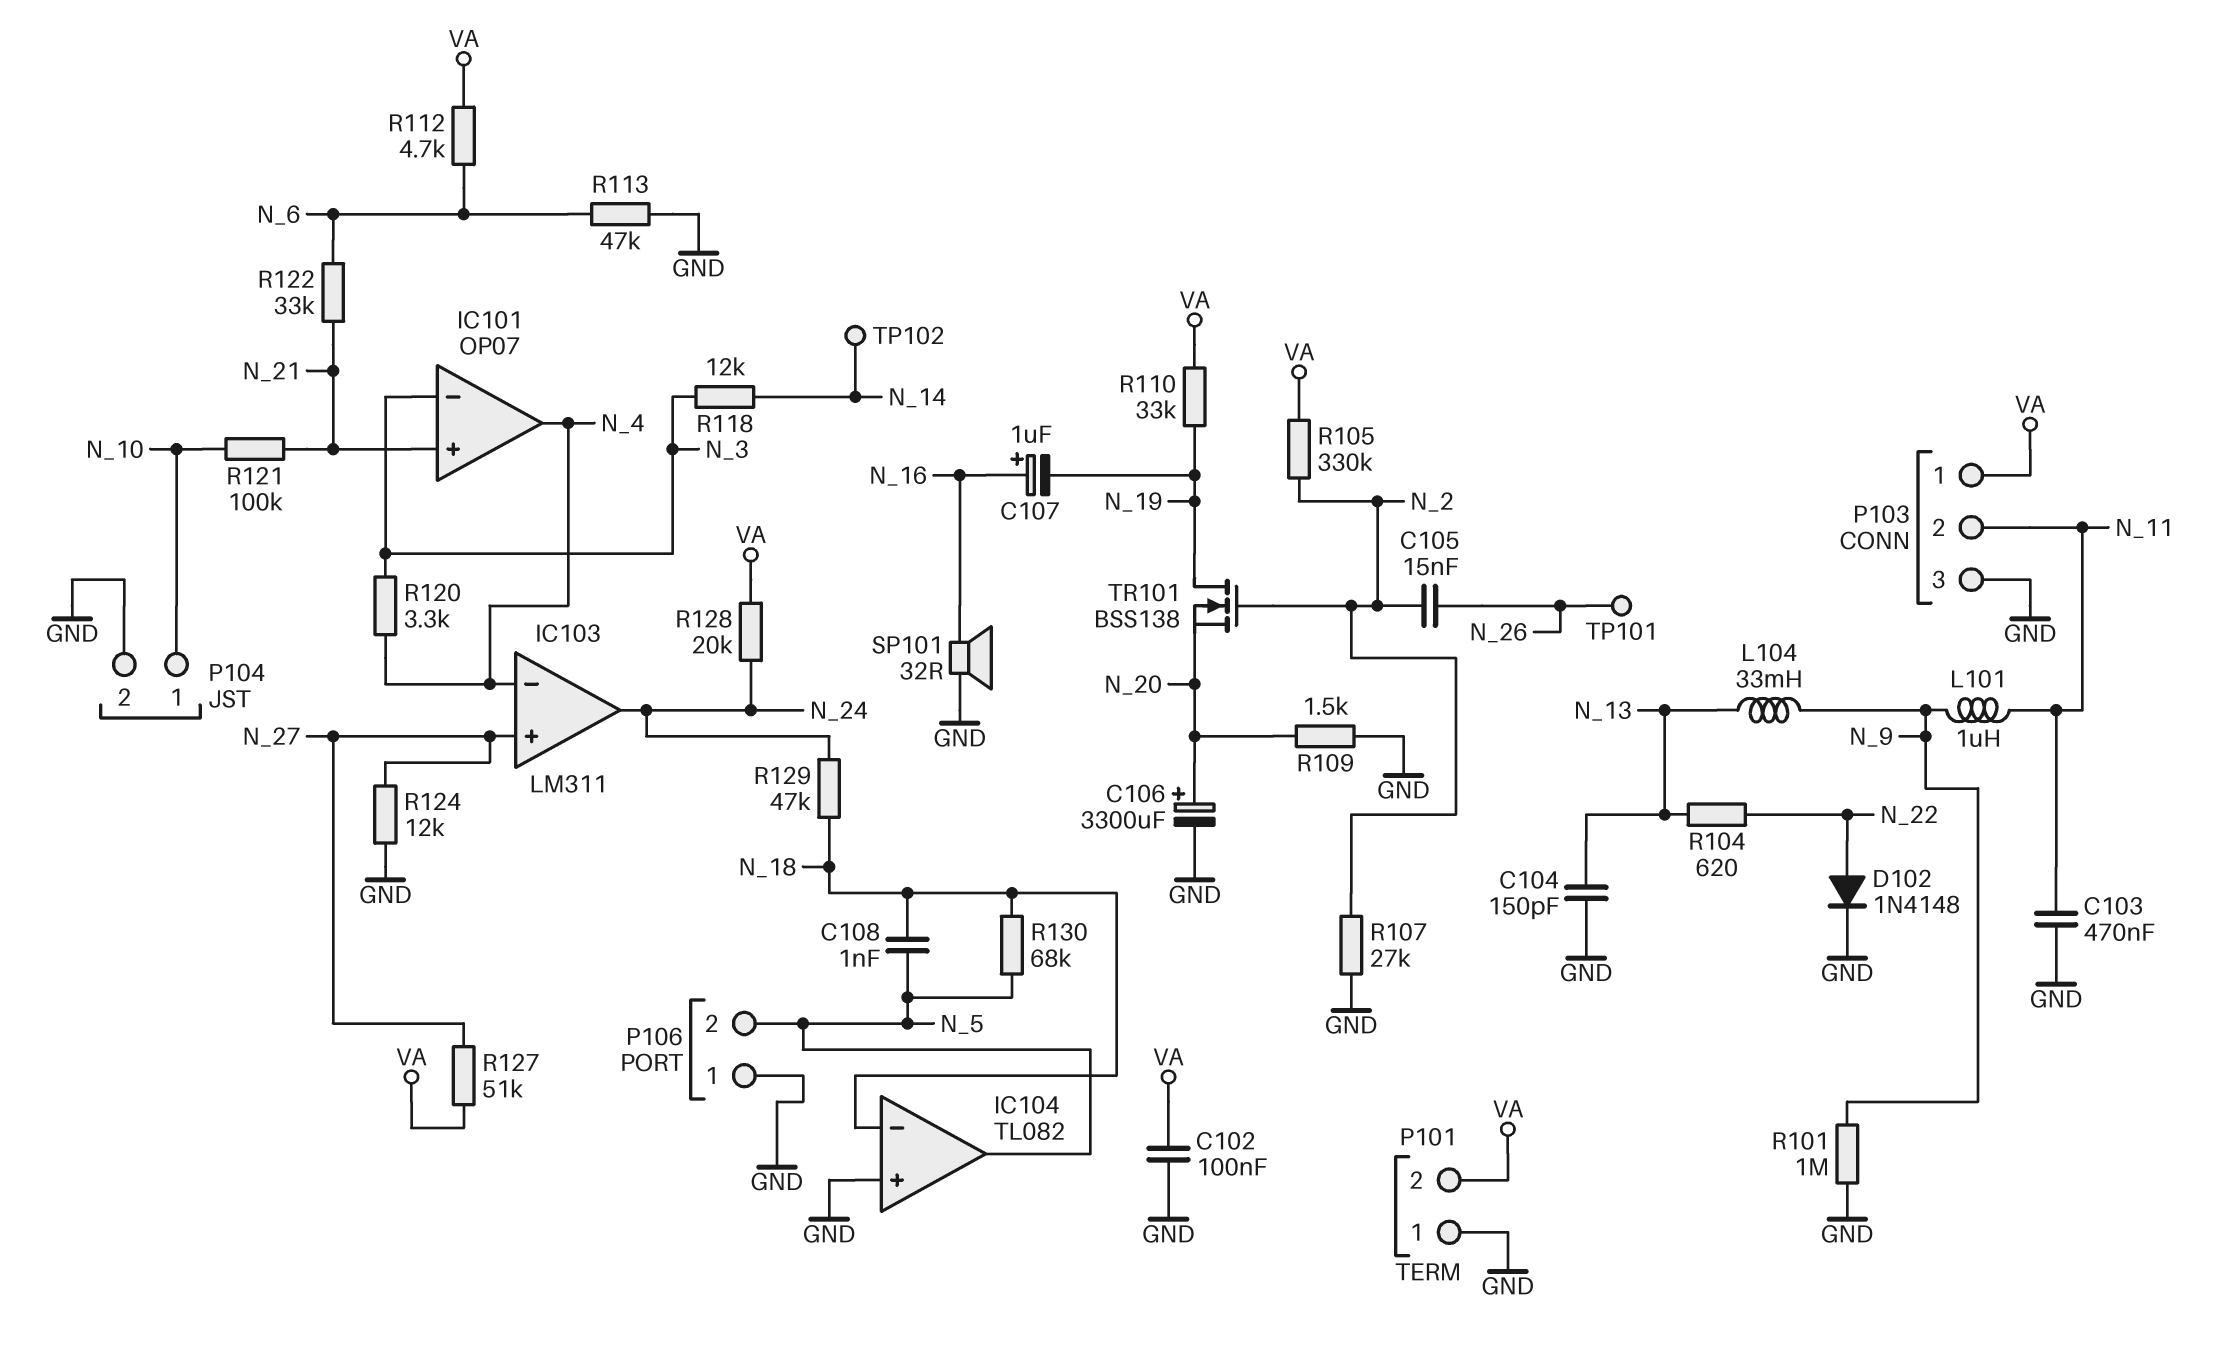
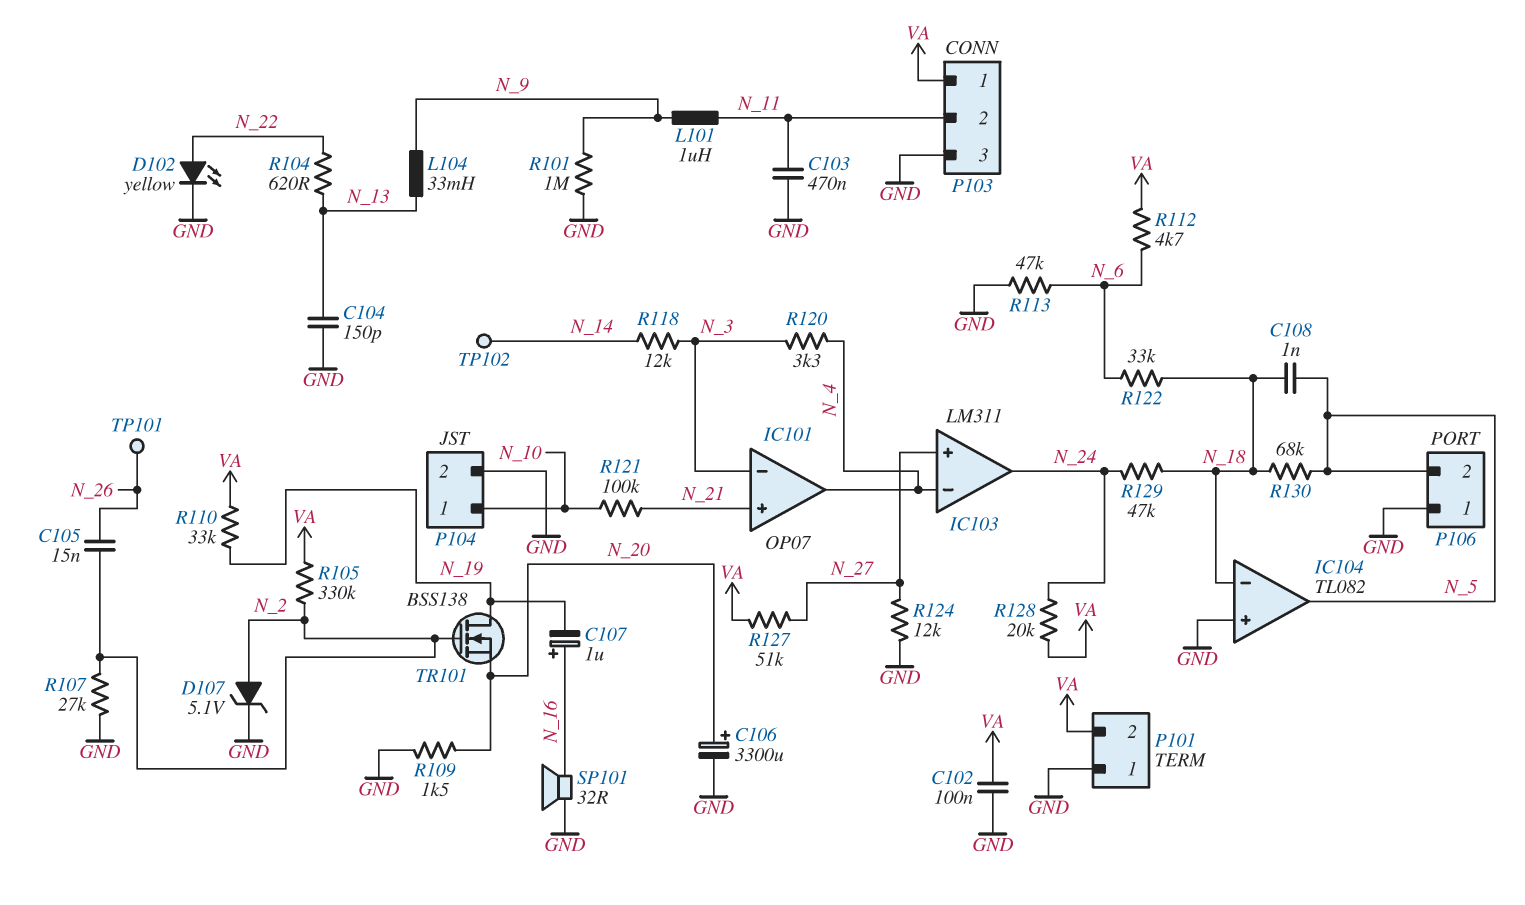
D102: diode 1N4148 (A N_22, K GND) -> LED yellow (A N_22, K GND)
D107: none -> zener 5.1V (A N_2, K GND)
R122: 33k (N_6, N_21) -> 33k (N_6, N_18)

